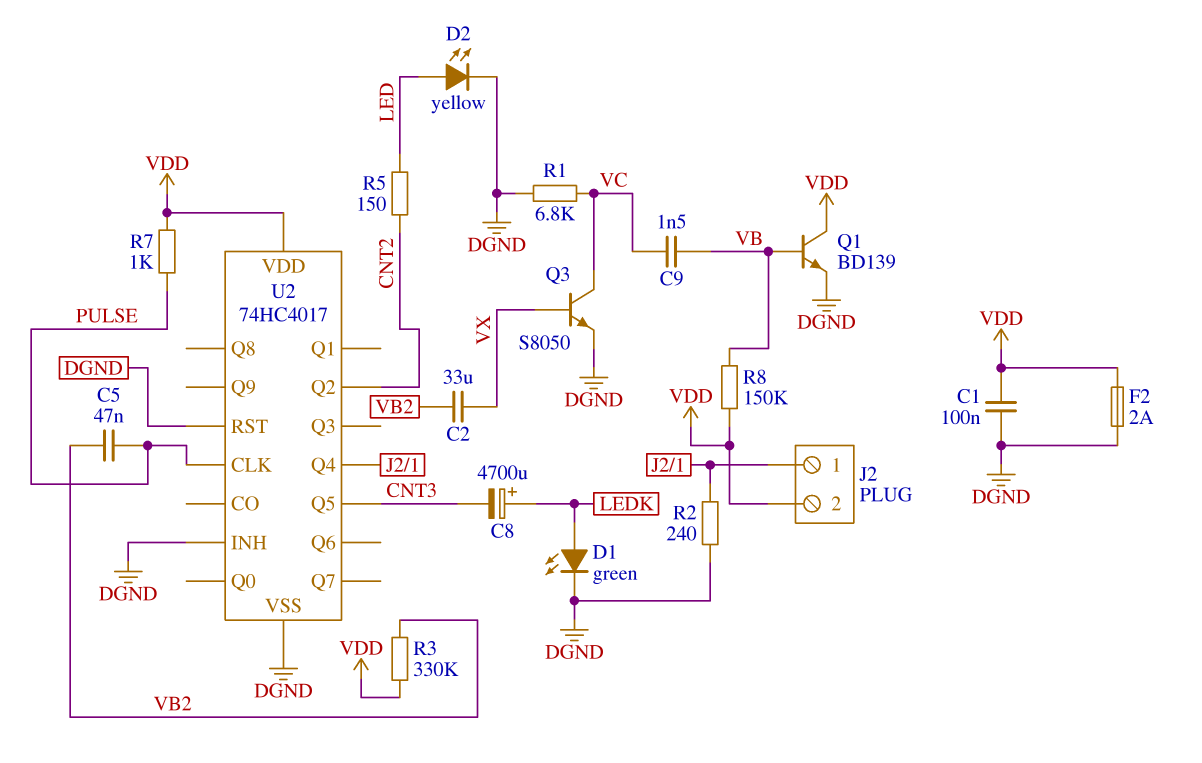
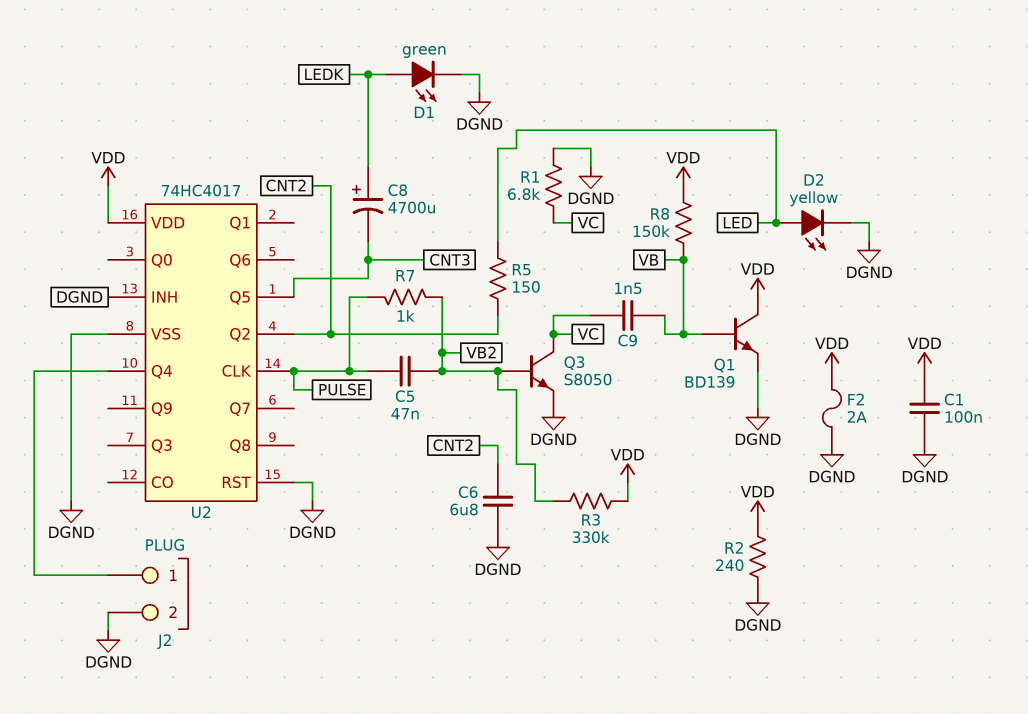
C2: 33uF (VB2, VX) -> none
C6: none -> 6.8uF (CNT2, DGND)
J2 pin 2: VDD -> DGND
Q3: NPN S8050 (B VX, C VC, E DGND) -> NPN S8050 (B VB2, C VC, E DGND)
R2: 240 (DGND, J2/1) -> 240 (DGND, VDD)
R7: 1k (PULSE, VDD) -> 1k (PULSE, VB2)

